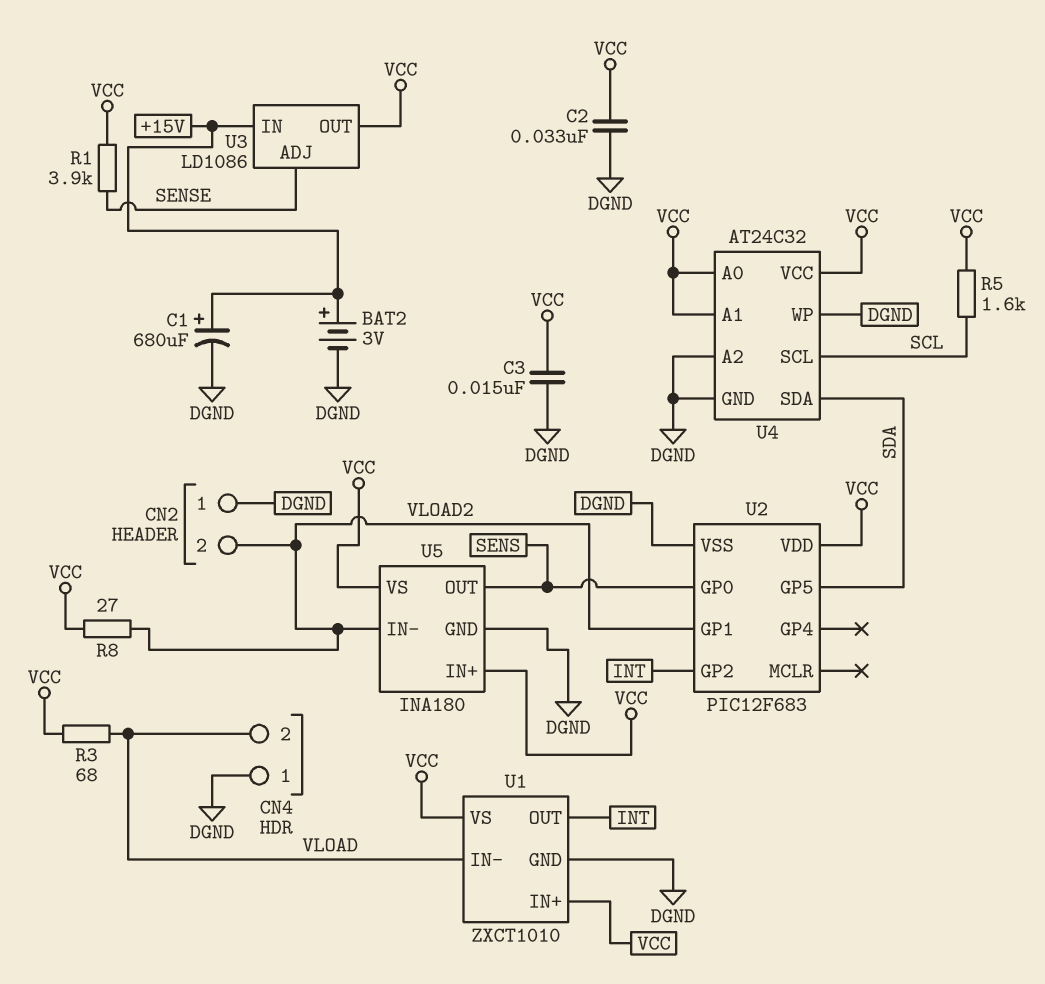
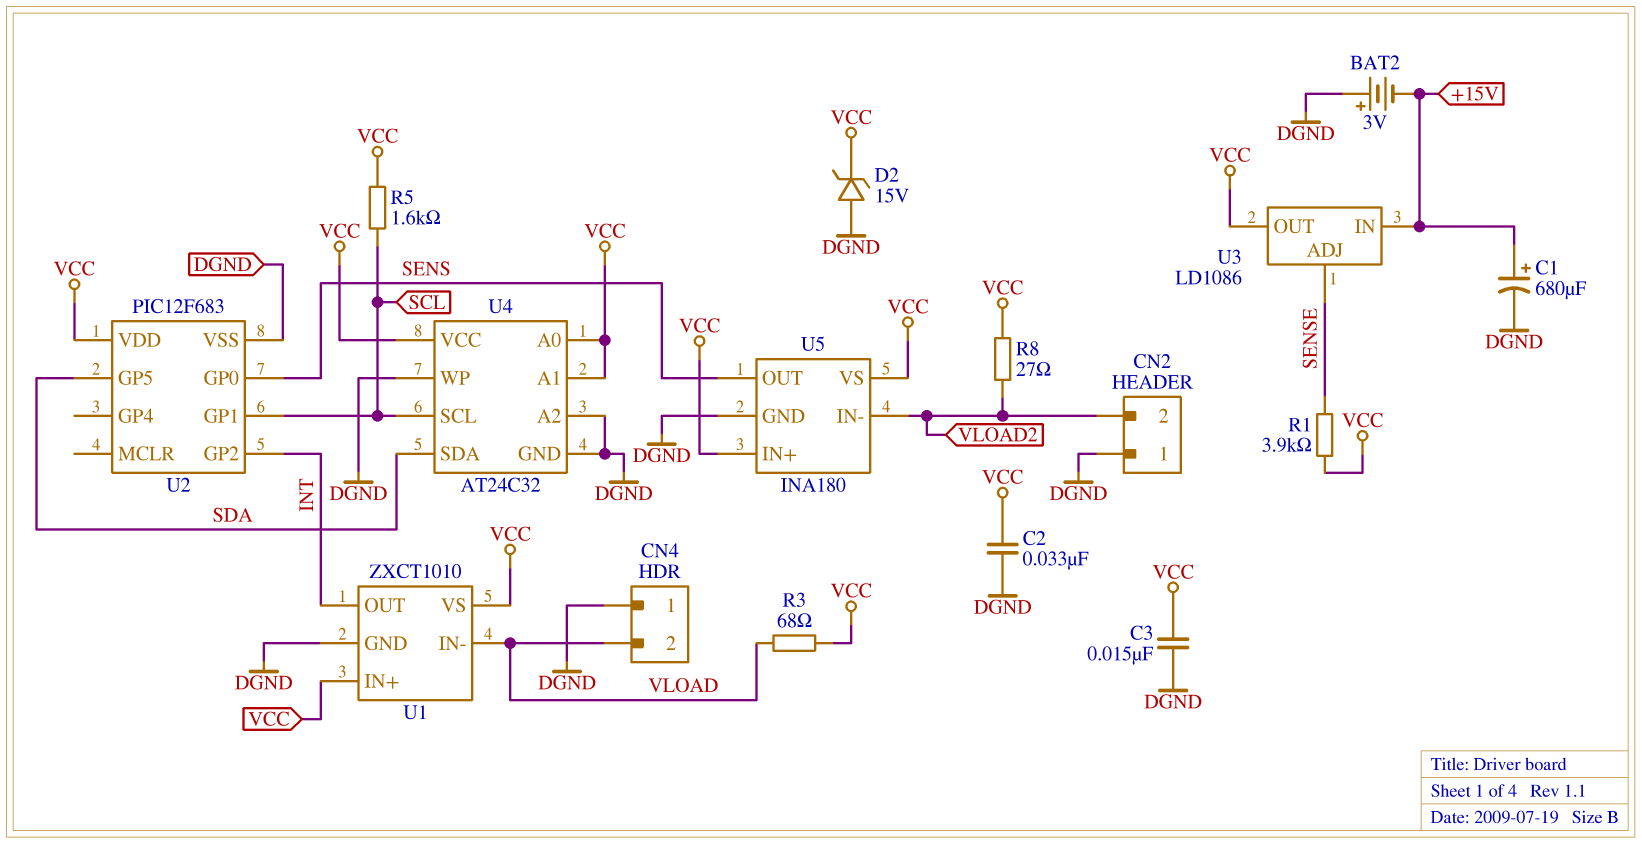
BAT2: 3V (plus +15V, minus DGND) -> 3V (plus DGND, minus +15V)
D2: none -> zener 15V (A DGND, K VCC)
U2 pin GP1: VLOAD2 -> SCL

